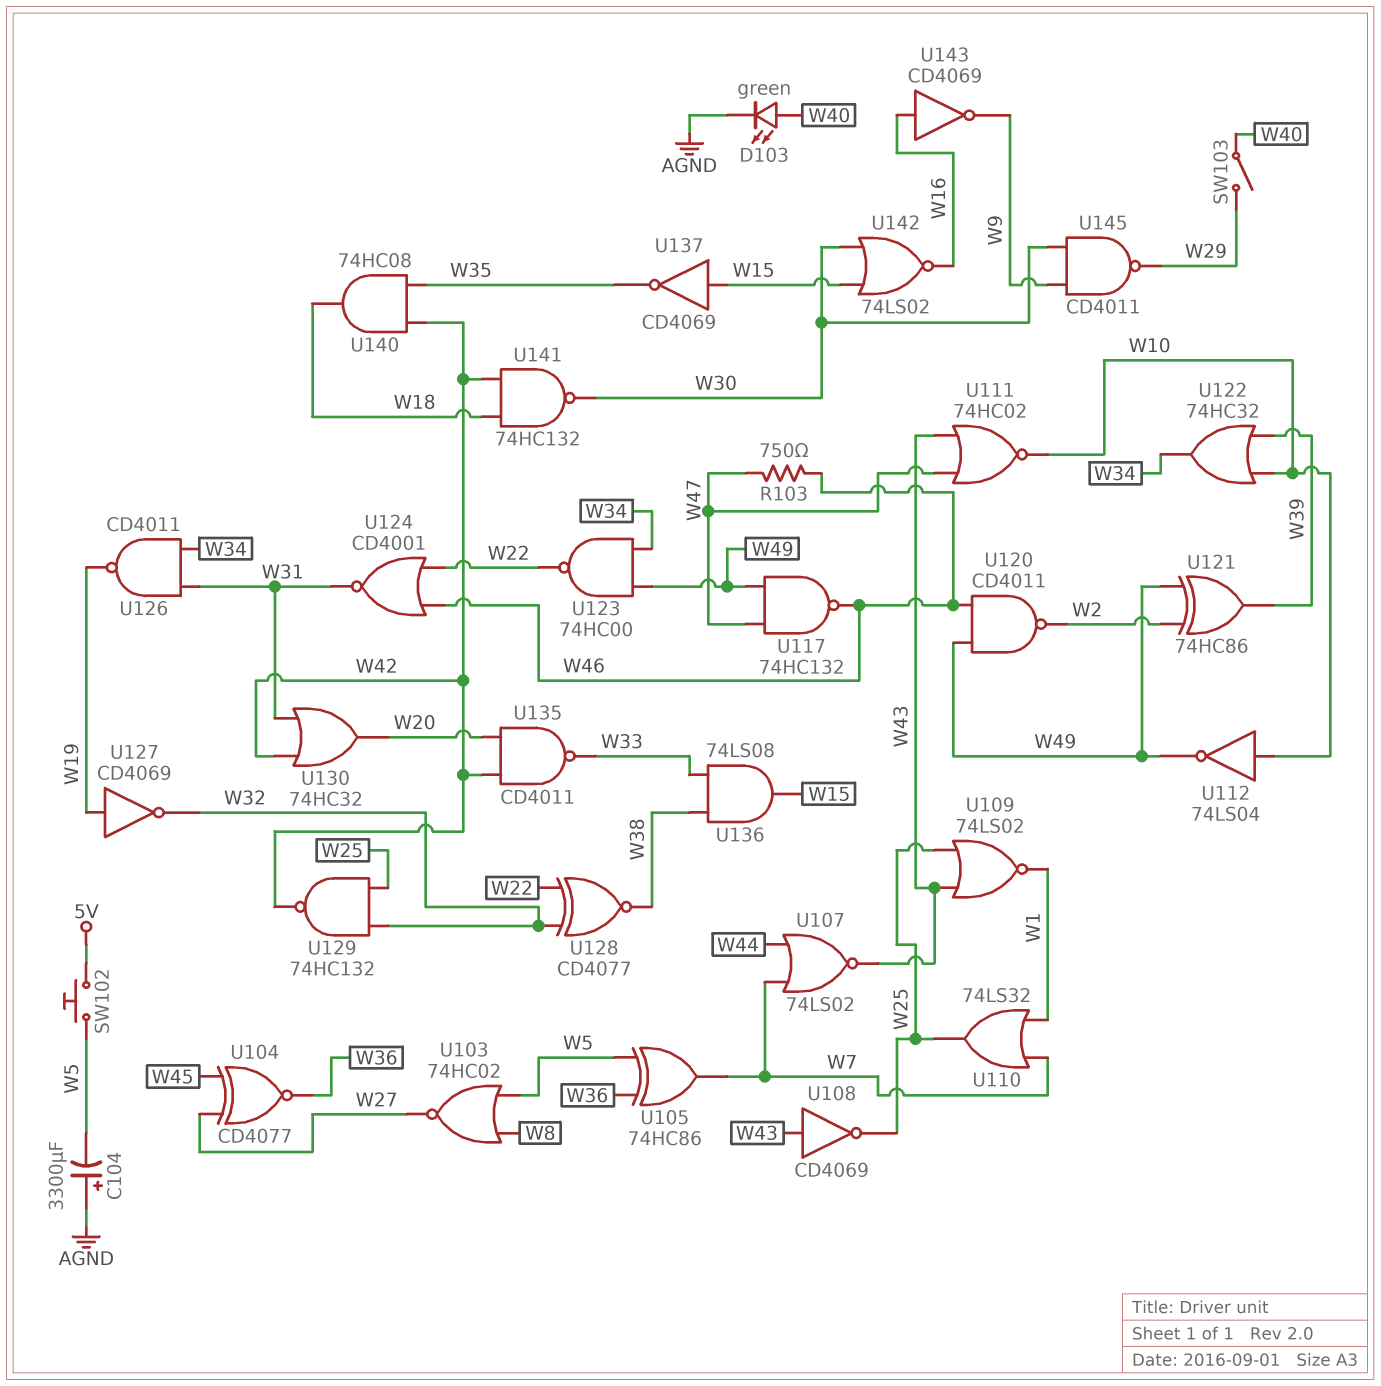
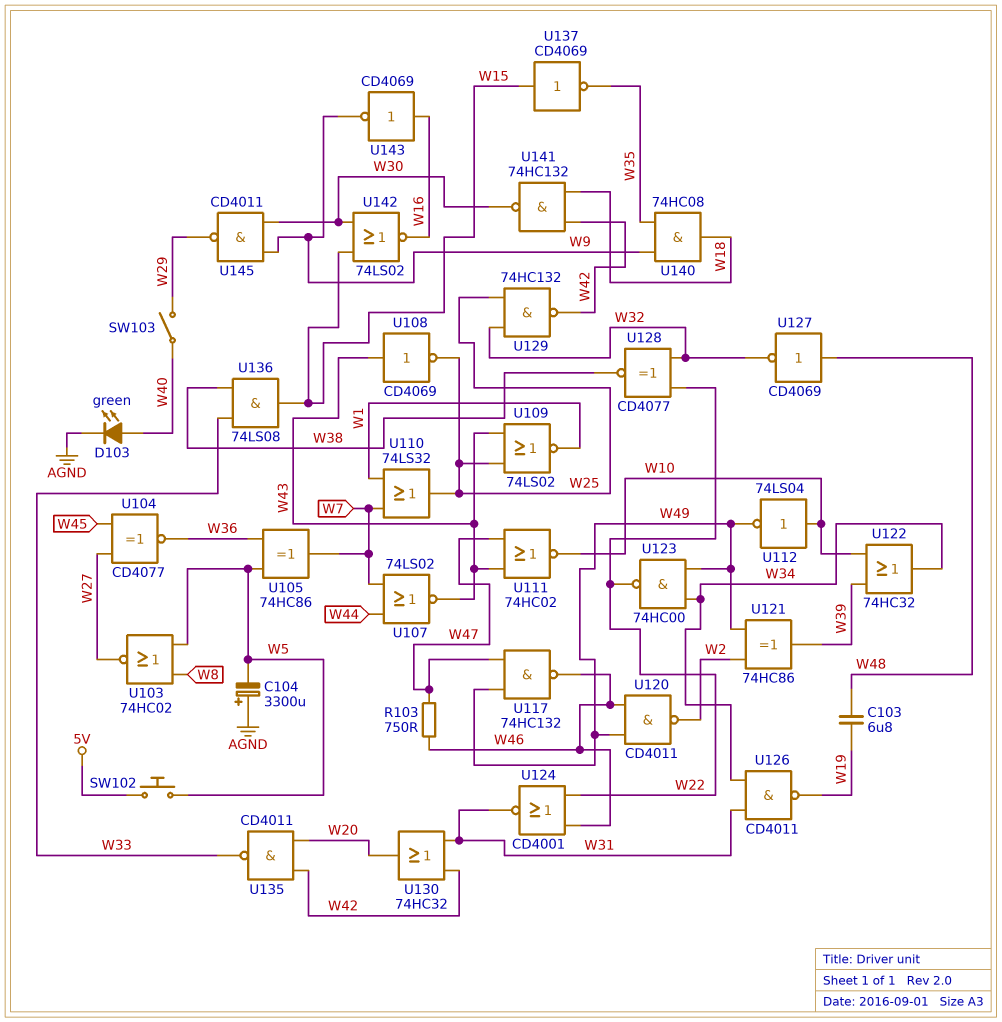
C103: none -> 6.8uF (W19, W48)
U127: NOT CD4069 (in W19, out W32) -> NOT CD4069 (in W48, out W32)
U140: AND 74HC08 (in W35, in W42, out W18) -> AND 74HC08 (in W9, in W35, out W18)

